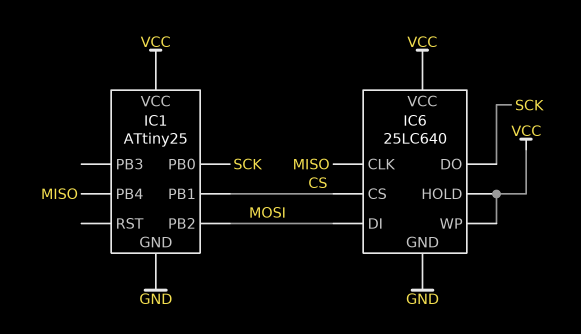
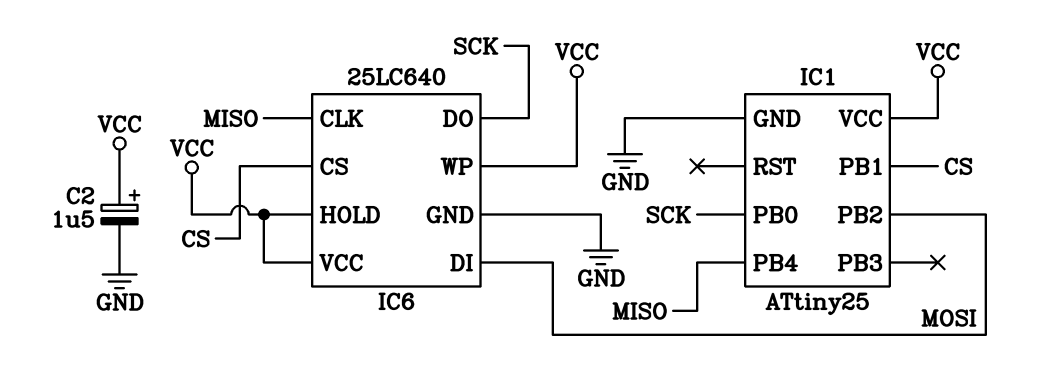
C2: none -> 1.5uF (plus VCC, minus GND)

